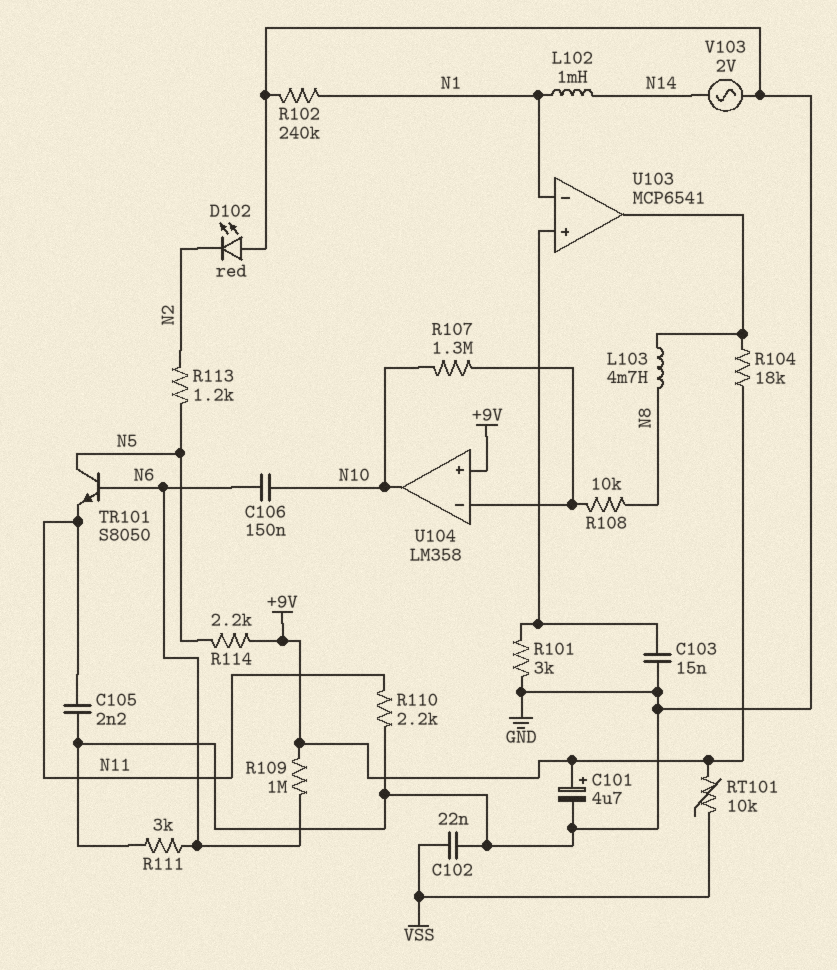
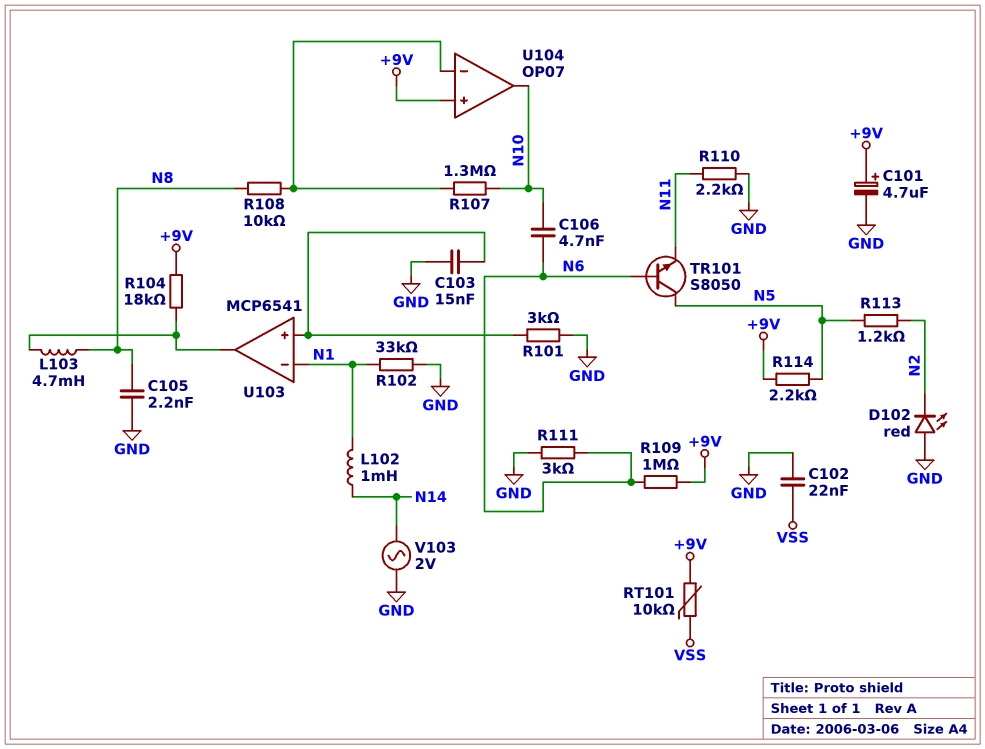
C105: 2.2nF (GND, N11) -> 2.2nF (GND, N8)
C106: 150nF (N6, N10) -> 4.7nF (N6, N10)
R102: 240k (GND, N1) -> 33k (GND, N1)
U104: LM358 -> OP07

